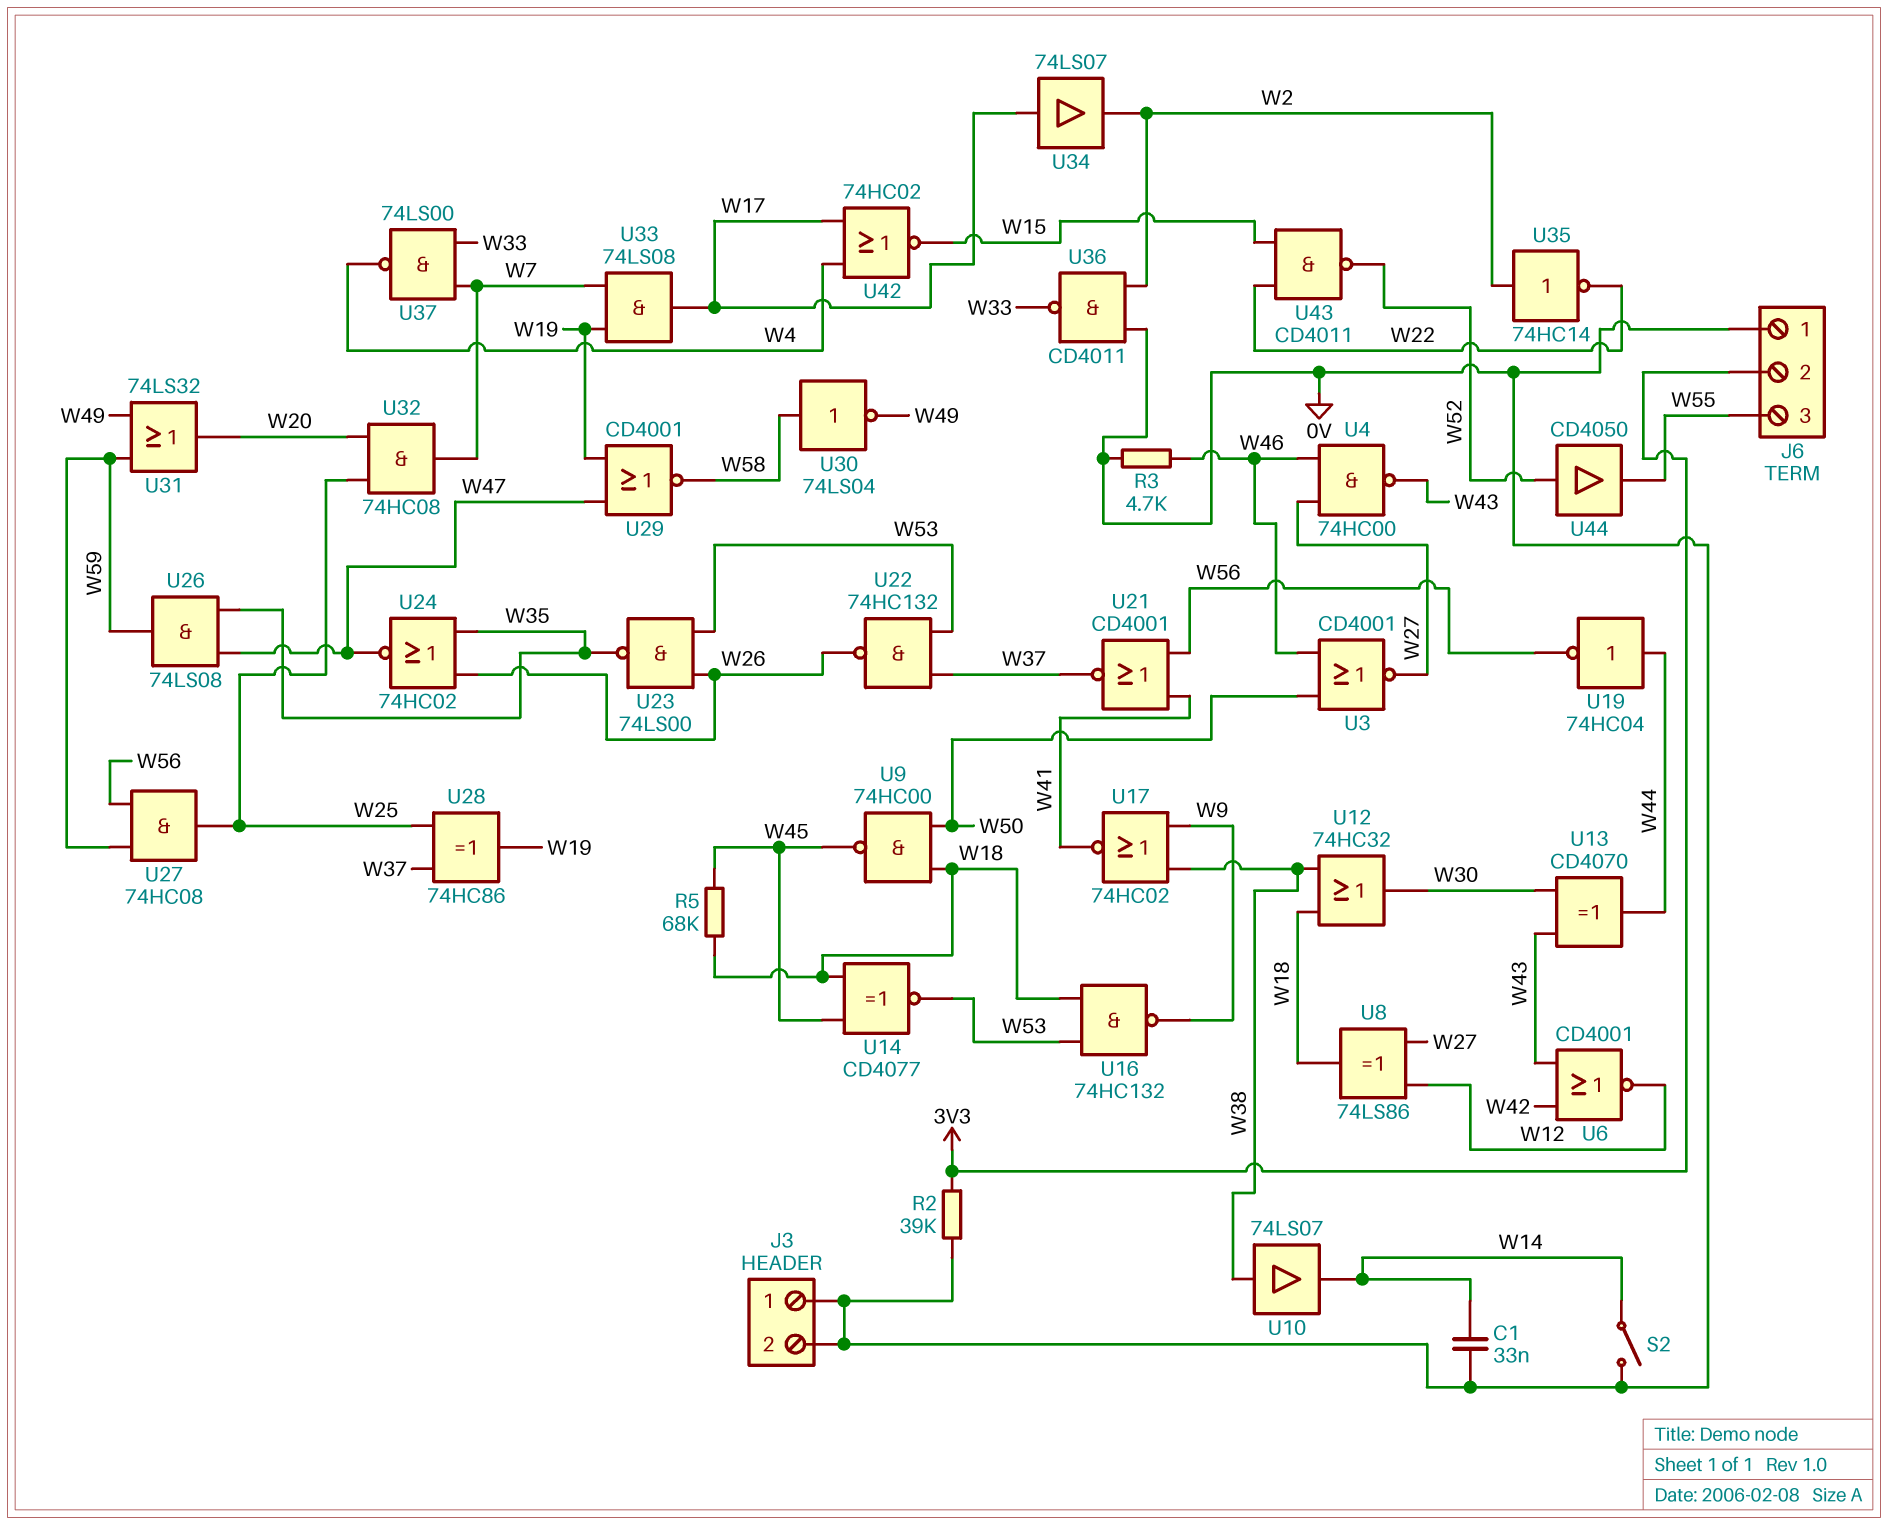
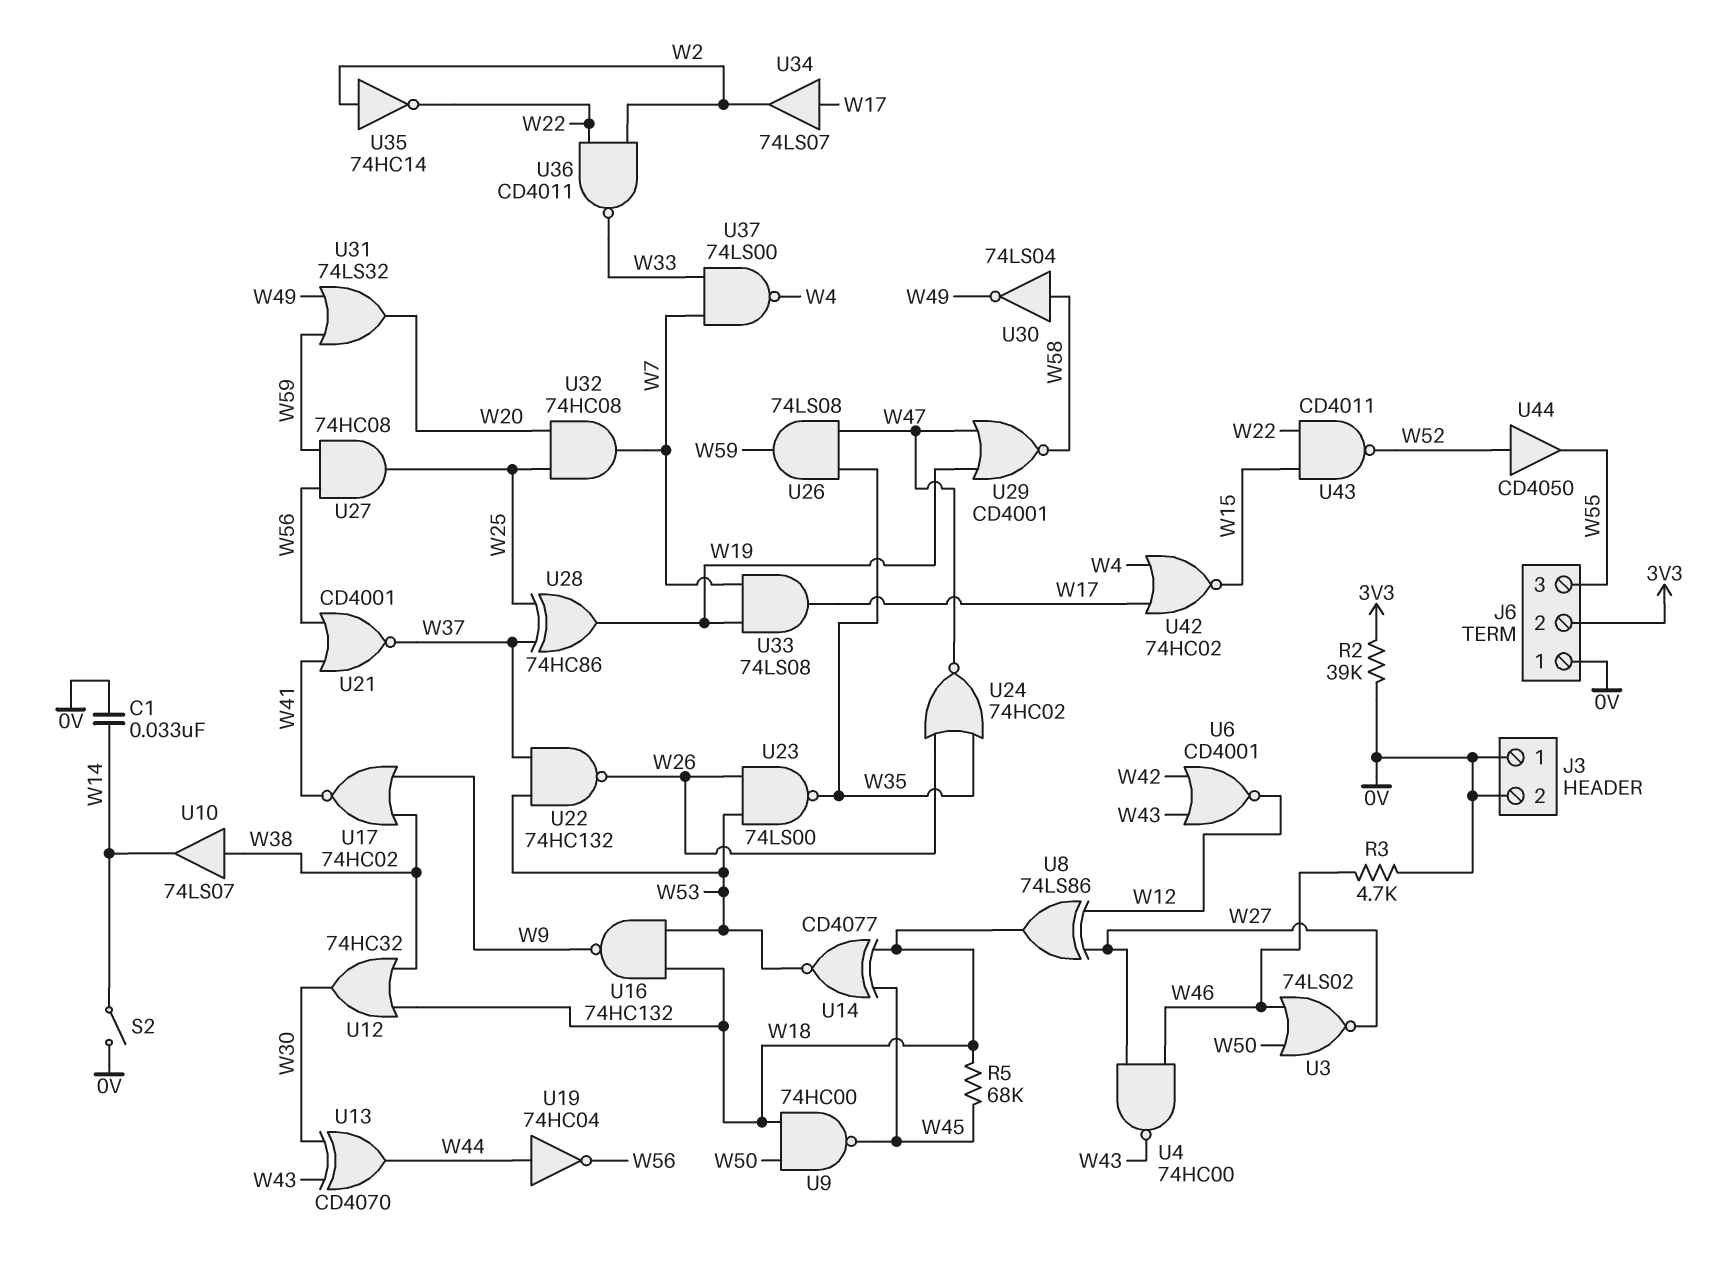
U3: NOR CD4001 (in W46, in W50, out W27) -> NOR 74LS02 (in W46, in W50, out W27)
U36: NAND CD4011 (in 0V, in W2, out W33) -> NAND CD4011 (in W2, in W22, out W33)

